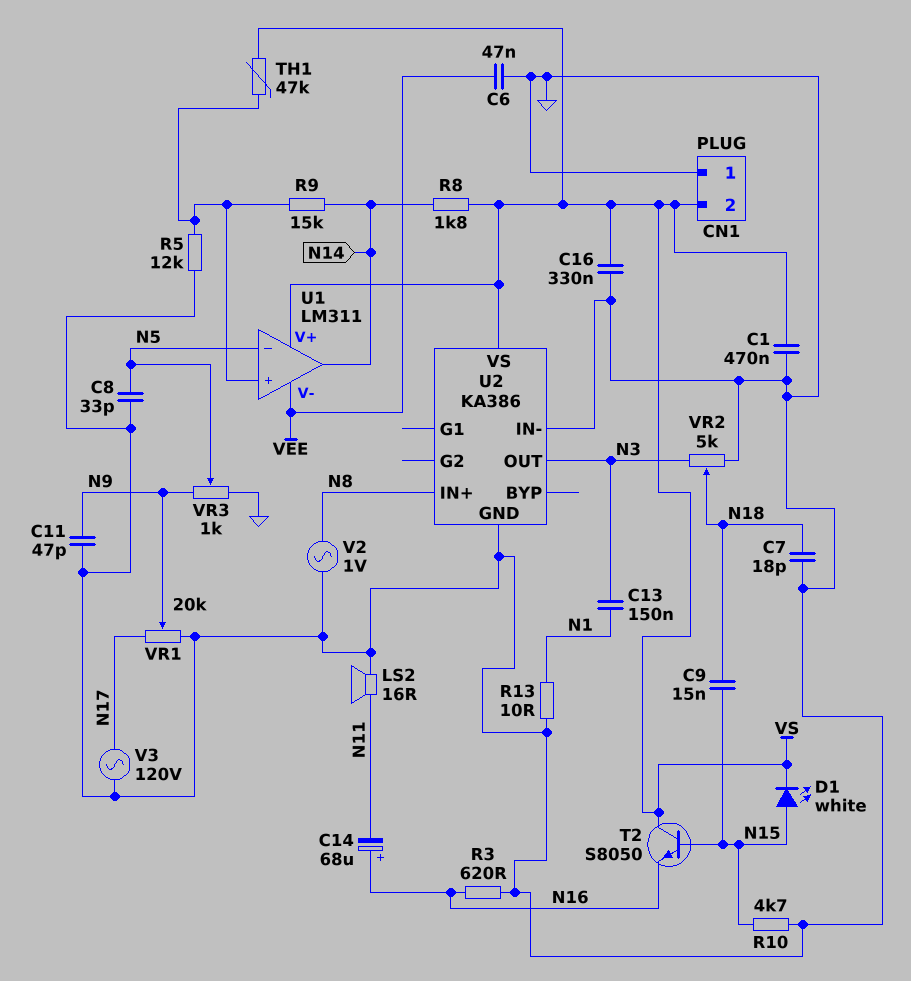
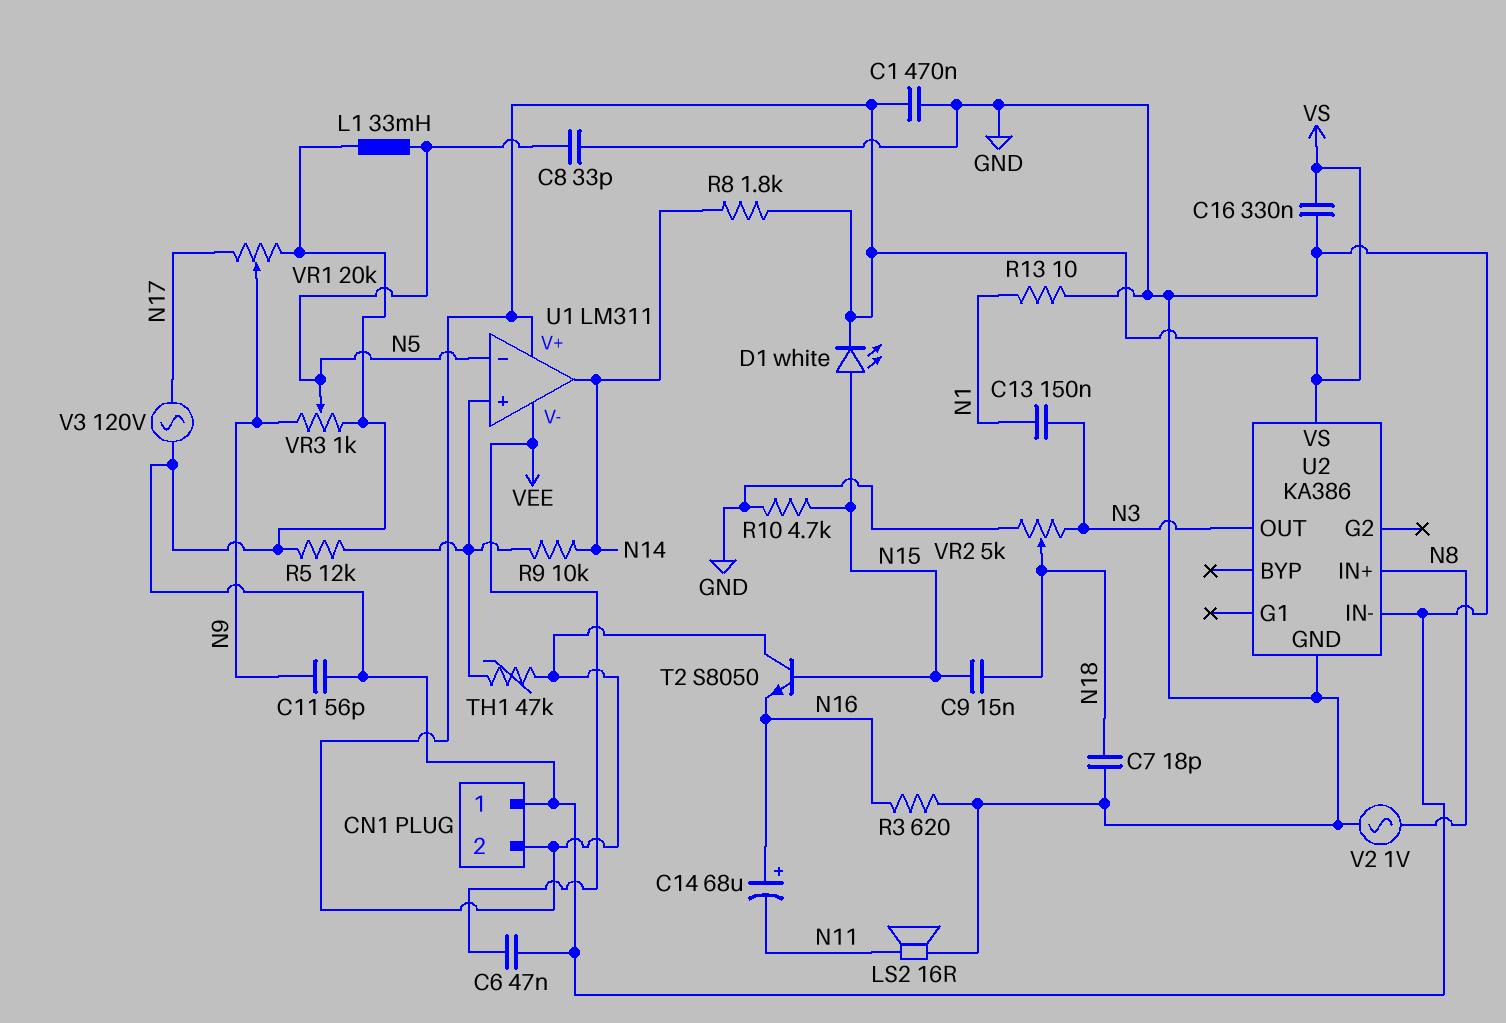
C11: 47pF (GND, N9) -> 56pF (GND, N9)
L1: none -> 33mH (GND, N5)
R9: 15k (N14, U1/in+) -> 10k (N14, U1/in+)

